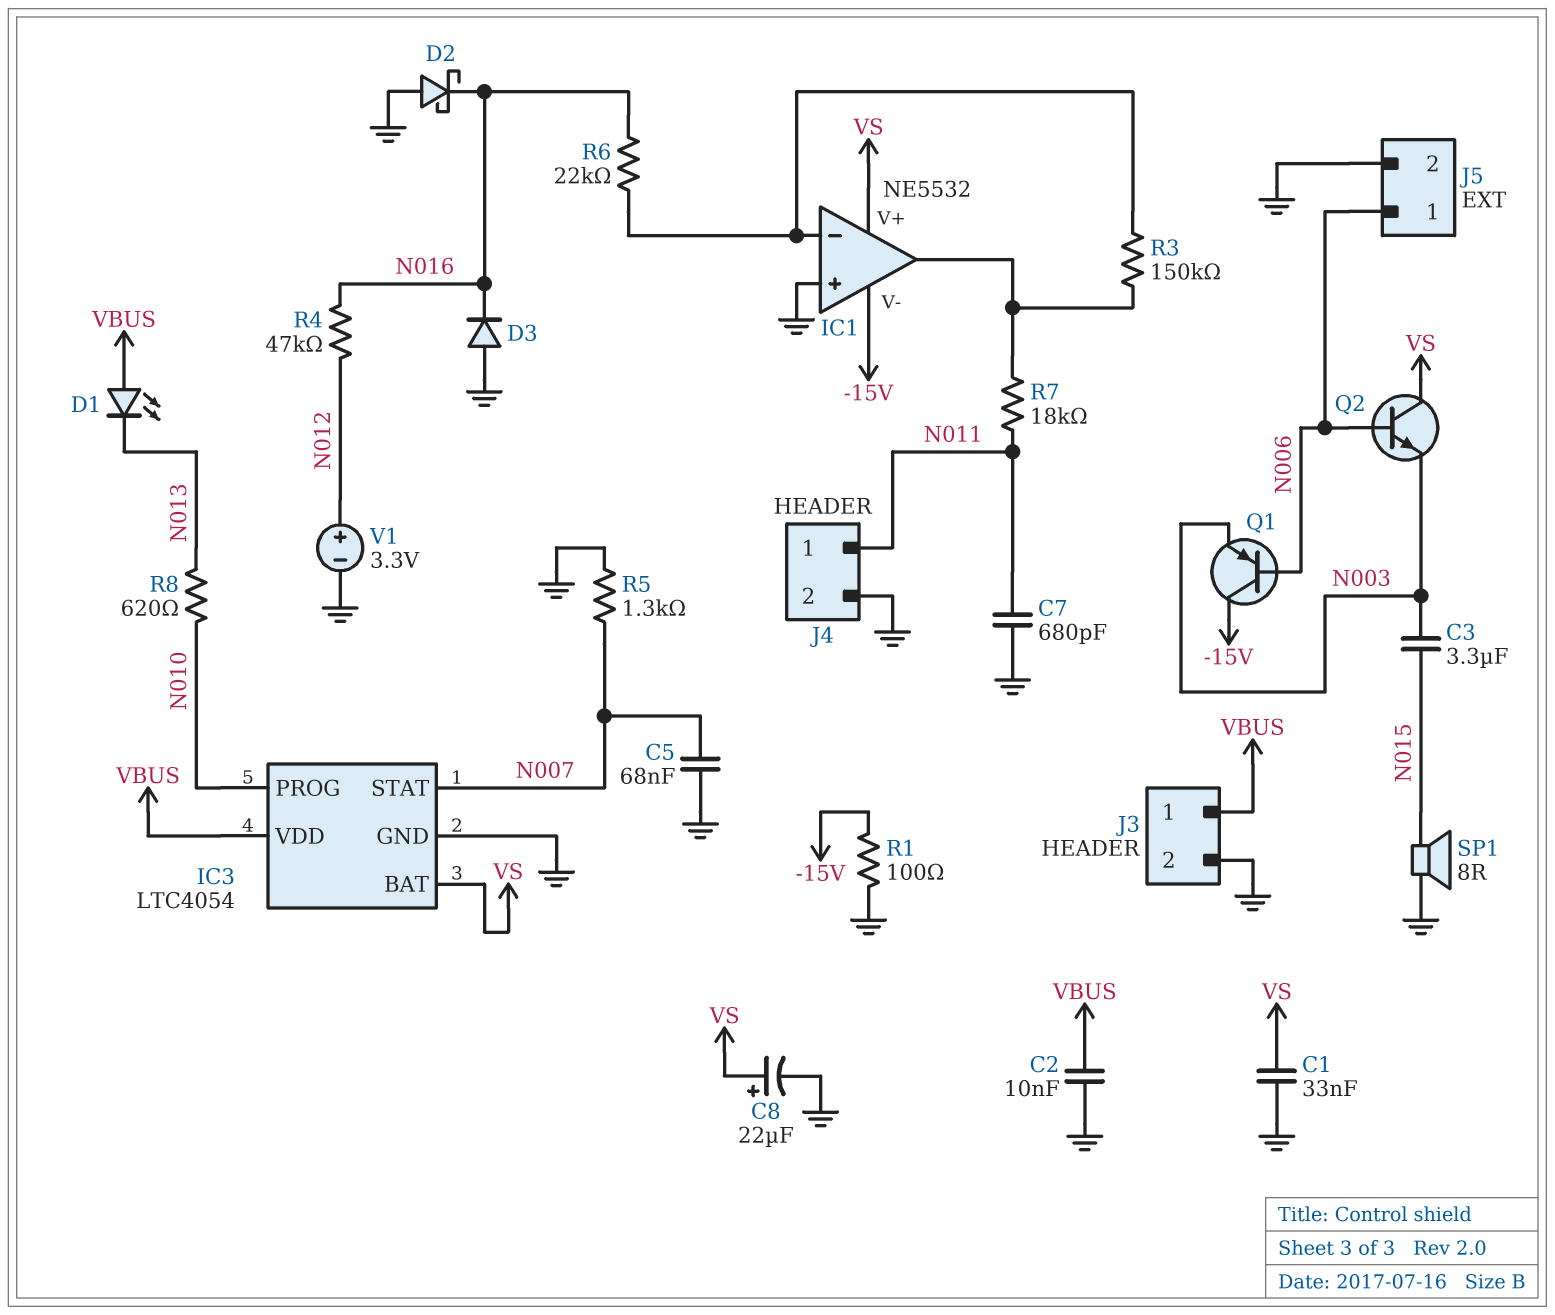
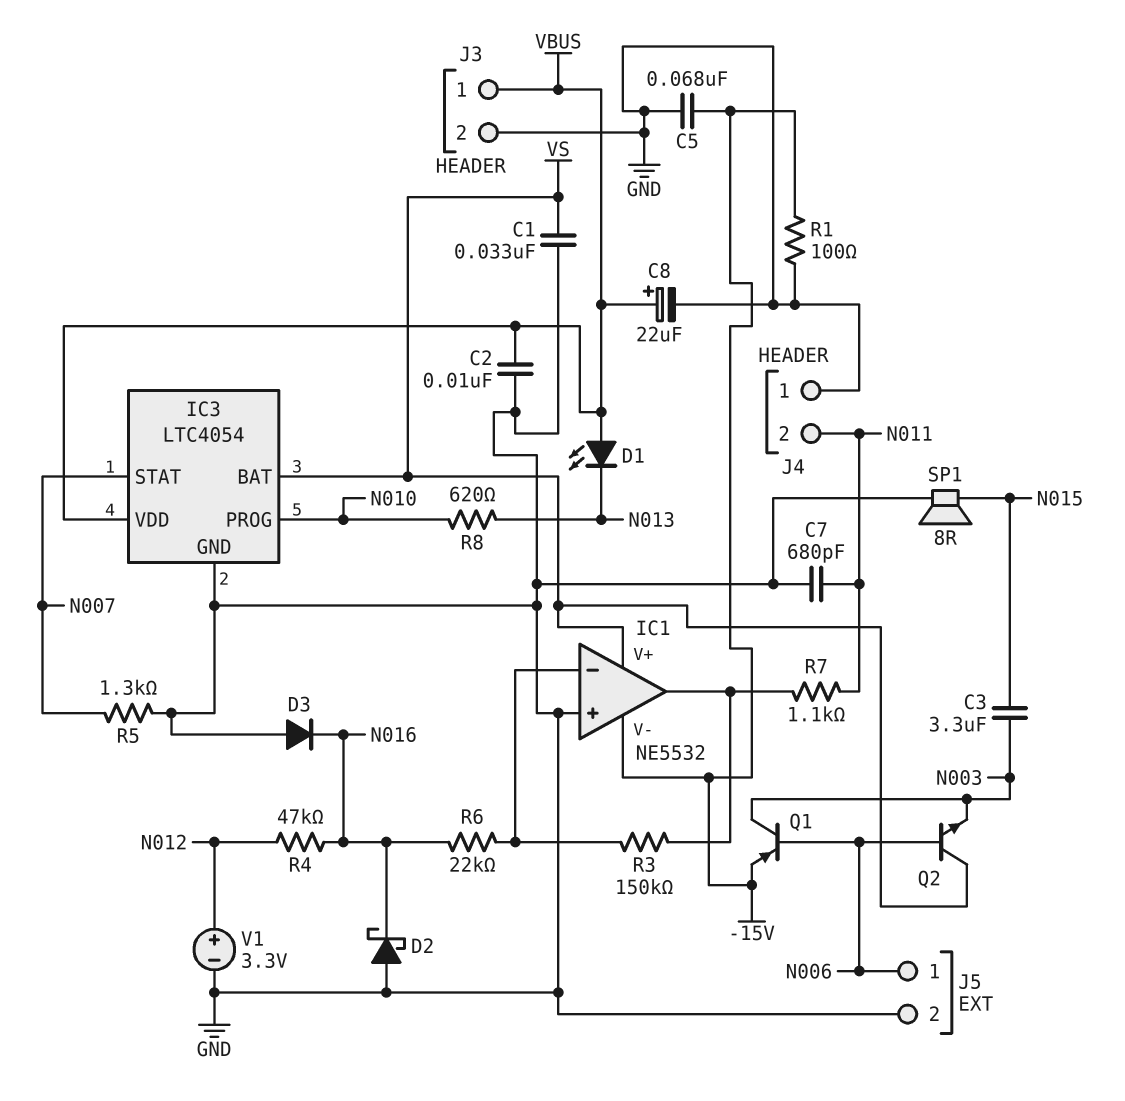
C5: 68nF (GND, N007) -> 68nF (-15V, GND)
C8: 22uF (plus VS, minus GND) -> 22uF (plus VBUS, minus GND)
J4 pin 1: N011 -> GND
J4 pin 2: GND -> N011
Q1: PNP (B N006, C -15V, E N003) -> PNP (B N006, C N003, E -15V)
R7: 18k (IC1/out, N011) -> 1.1k (IC1/out, N011)

